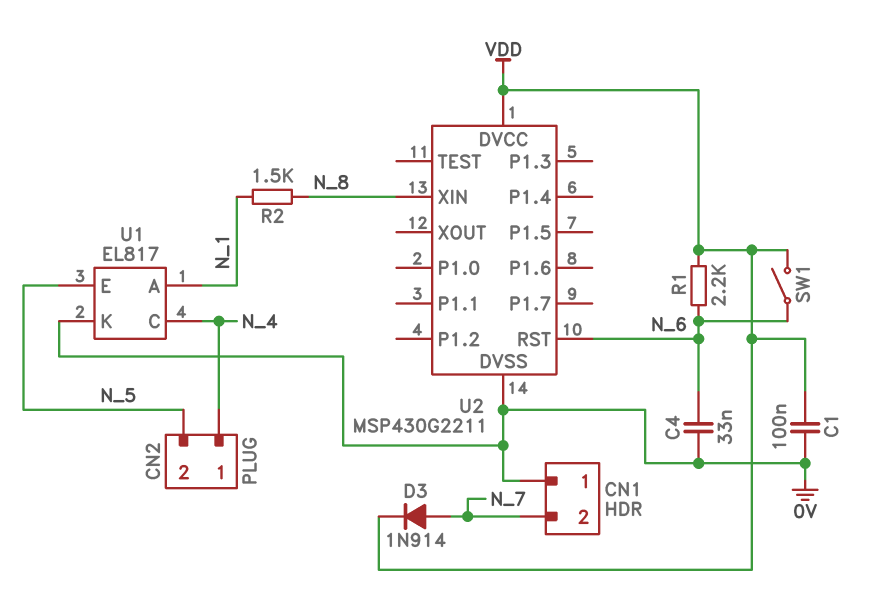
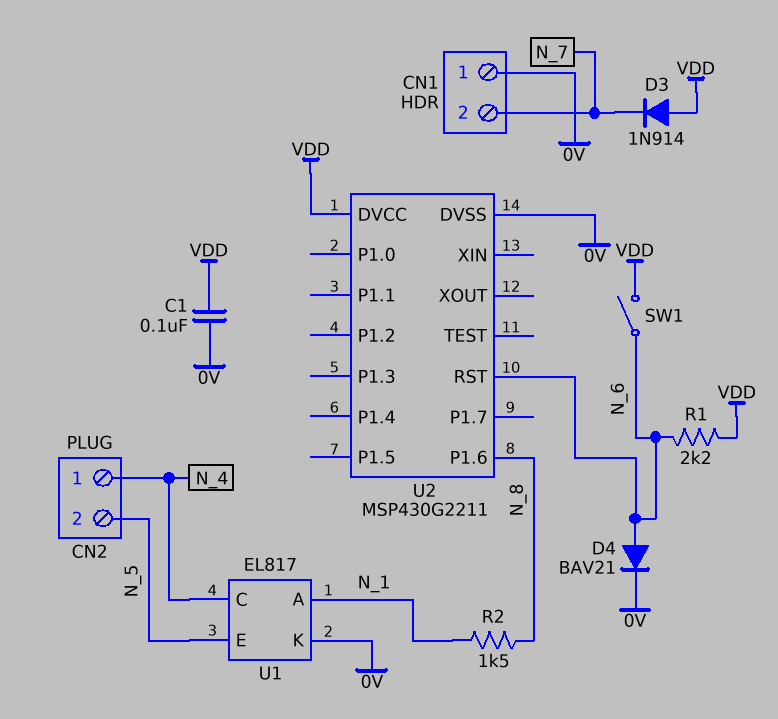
C4: 33nF (0V, N_6) -> none
D3: diode 1N914 (A N_7, K VDD) -> diode 1N914 (A VDD, K N_7)
D4: none -> diode BAV21 (A N_6, K 0V)
U2 pin P1.6: none -> N_8
U2 pin XIN: N_8 -> none

